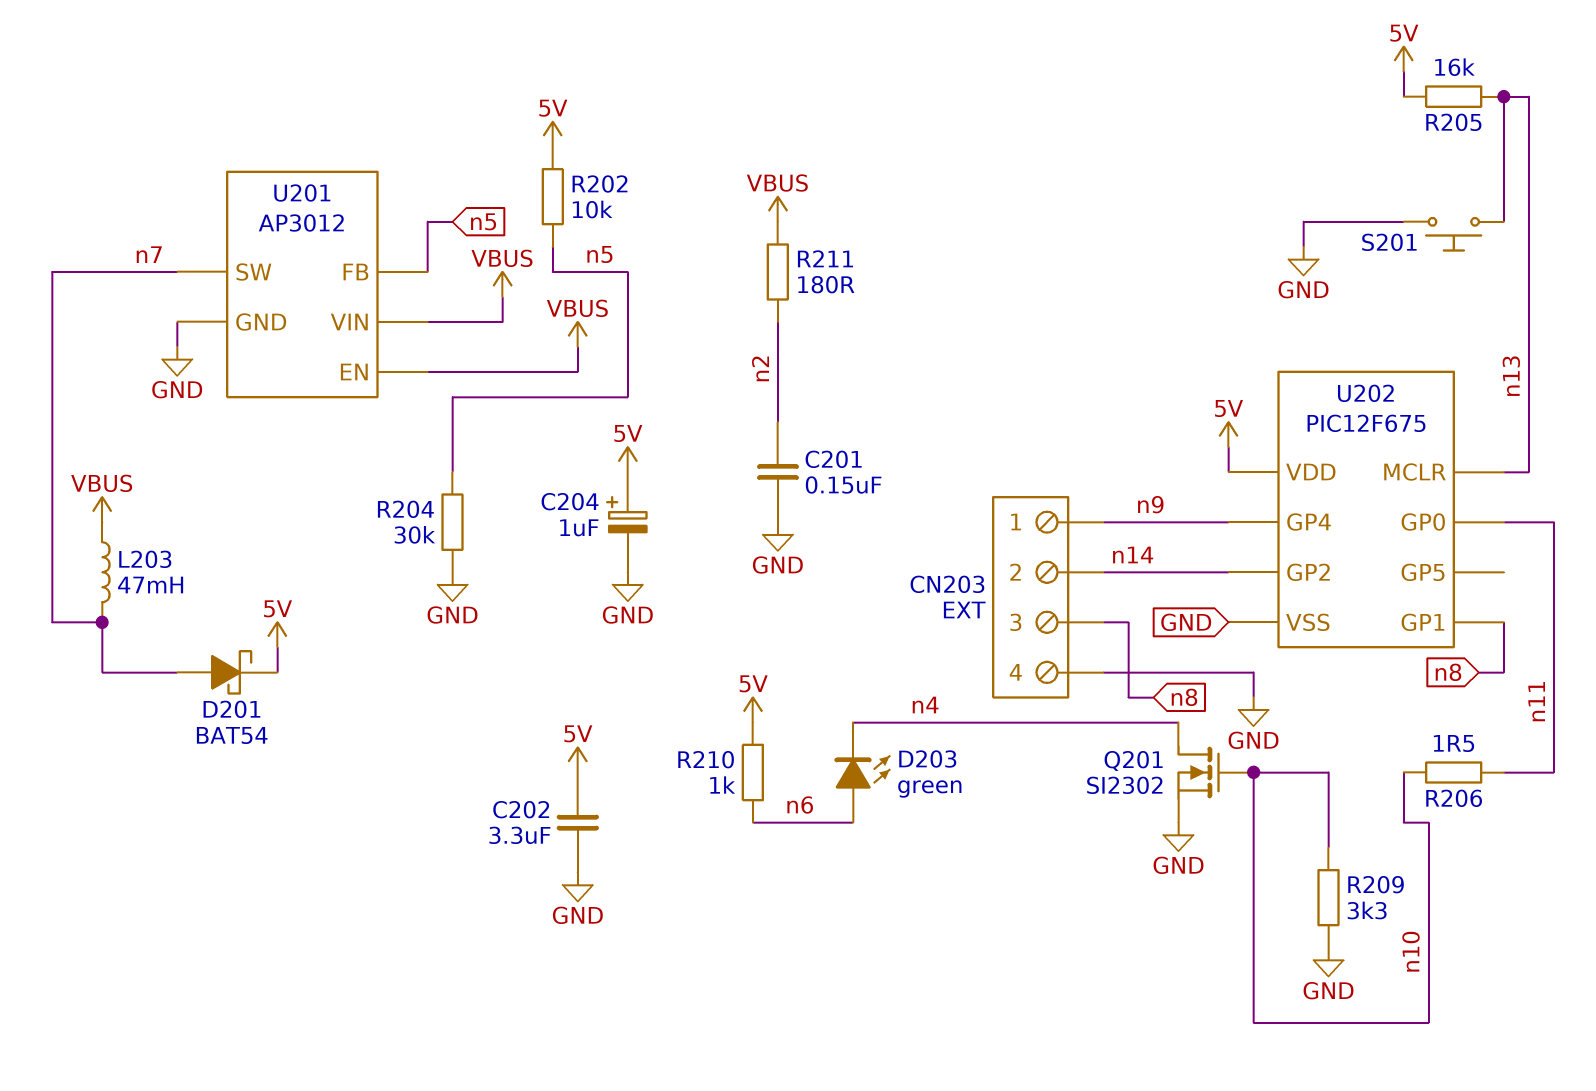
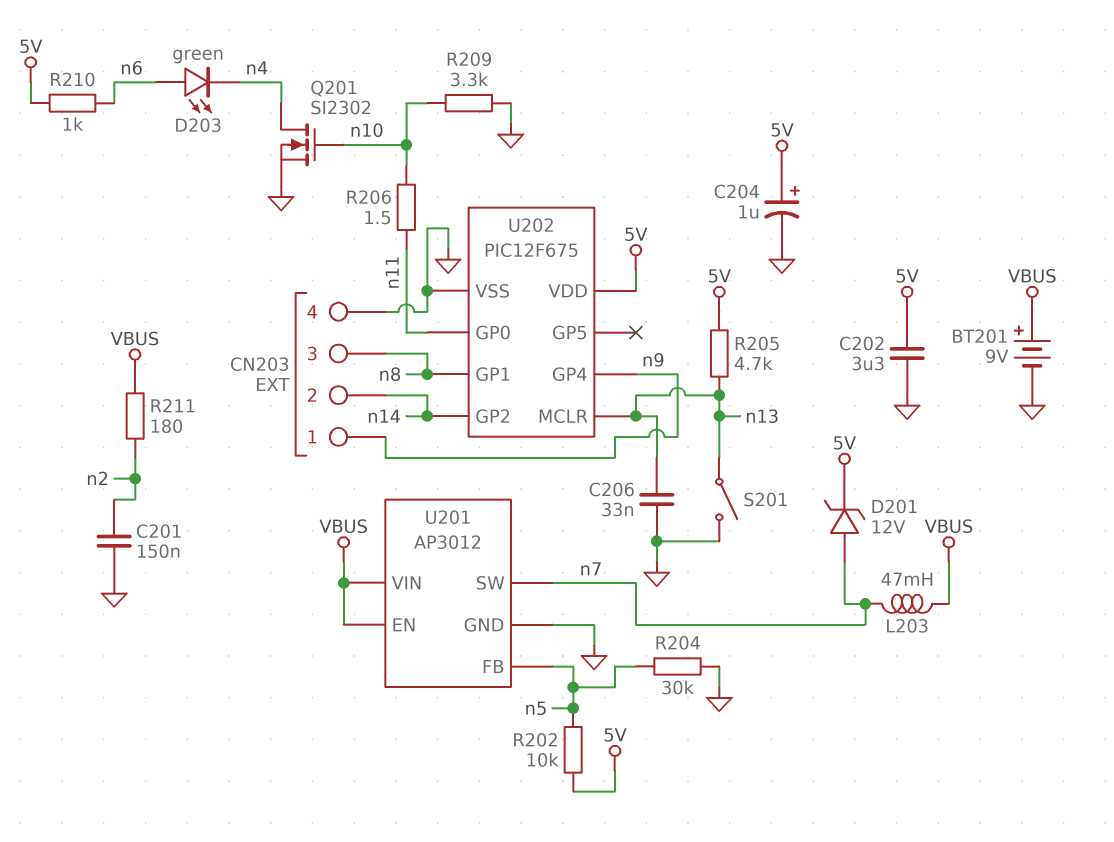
BT201: none -> 9V (plus VBUS, minus GND)
C206: none -> 33nF (GND, n13)
D201: schottky BAT54 (A n7, K 5V) -> zener 12V (A n7, K 5V)
R205: 16k (5V, n13) -> 4.7k (5V, n13)
S201: button (GND, n13) -> switch (GND, n13)

